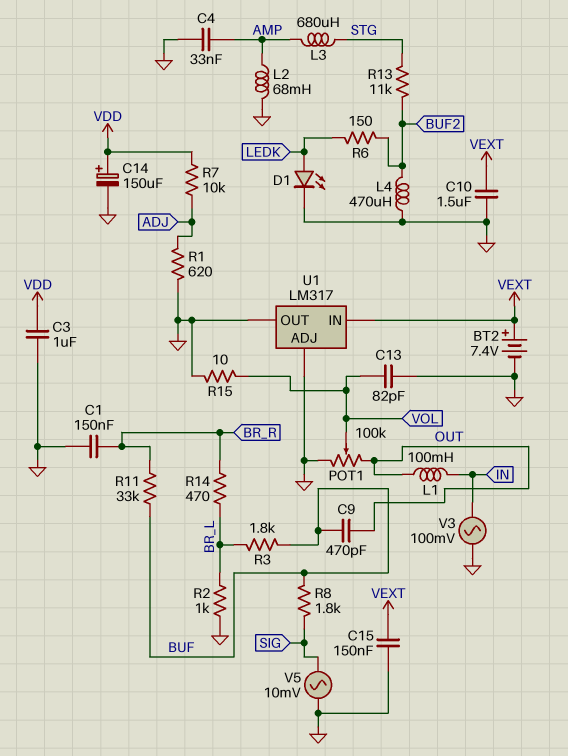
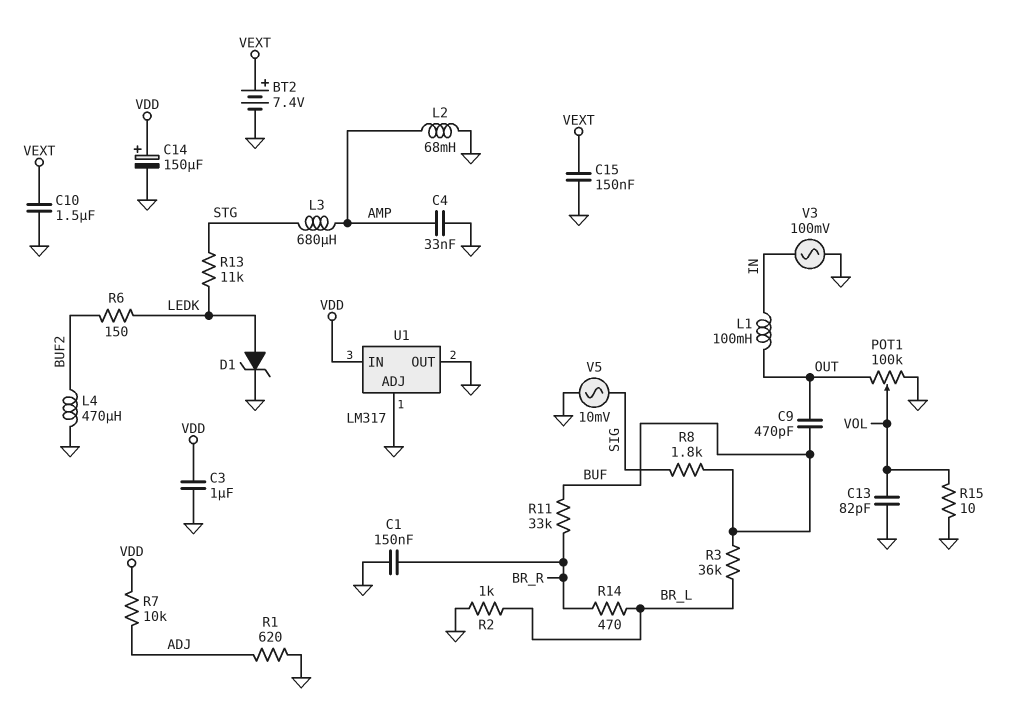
D1: LED (A LEDK, K GND) -> zener (A LEDK, K GND)
R3: 1.8k (BR_L, BUF) -> 36k (BR_L, BUF)
R13: 11k (BUF2, STG) -> 11k (LEDK, STG)
U1 pin IN: VEXT -> VDD

